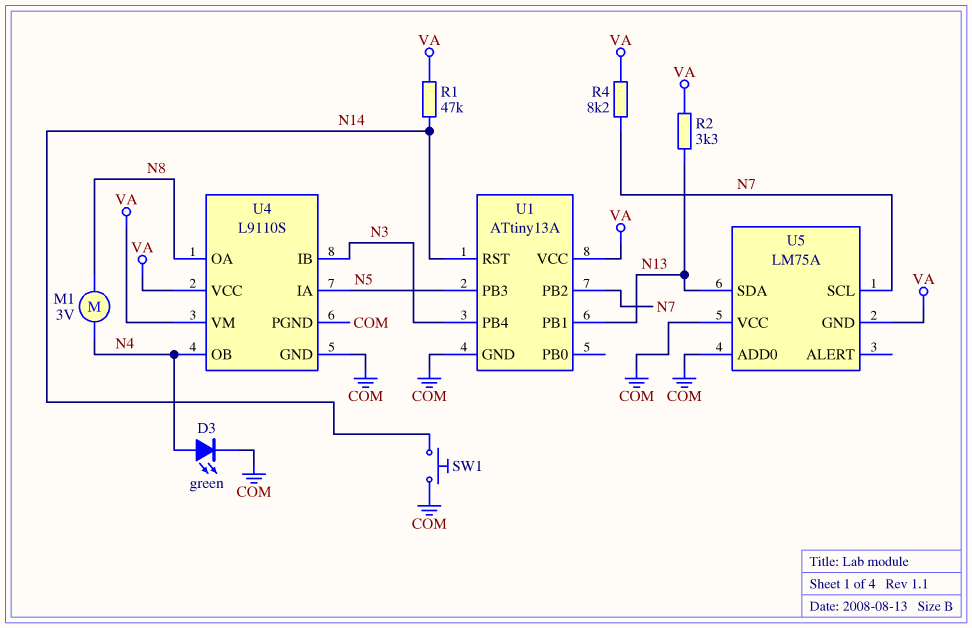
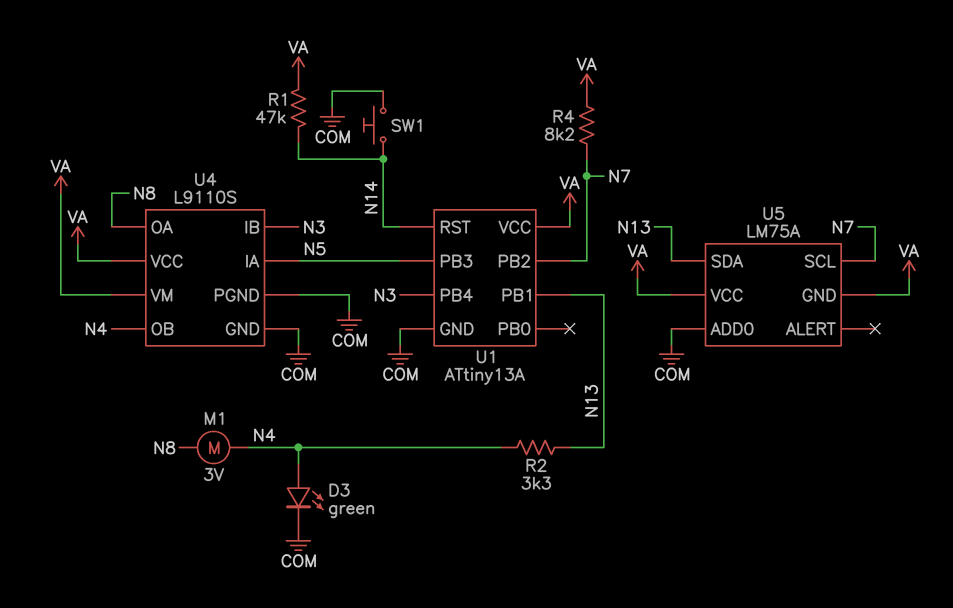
R2: 3.3k (N13, VA) -> 3.3k (N4, N13)
U5 pin VCC: COM -> VA

